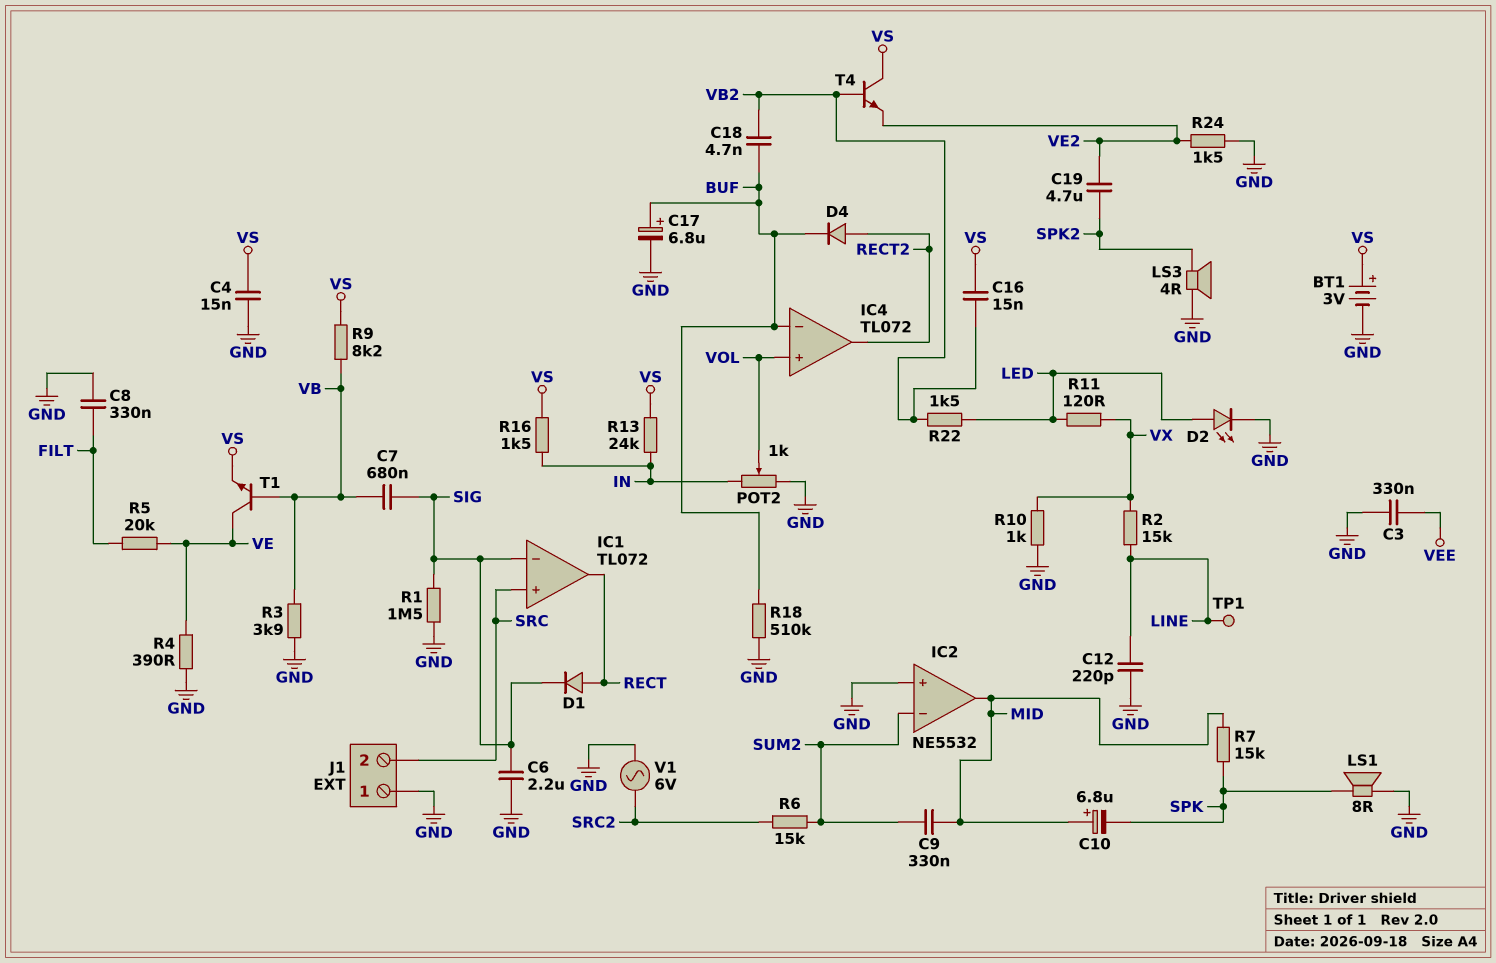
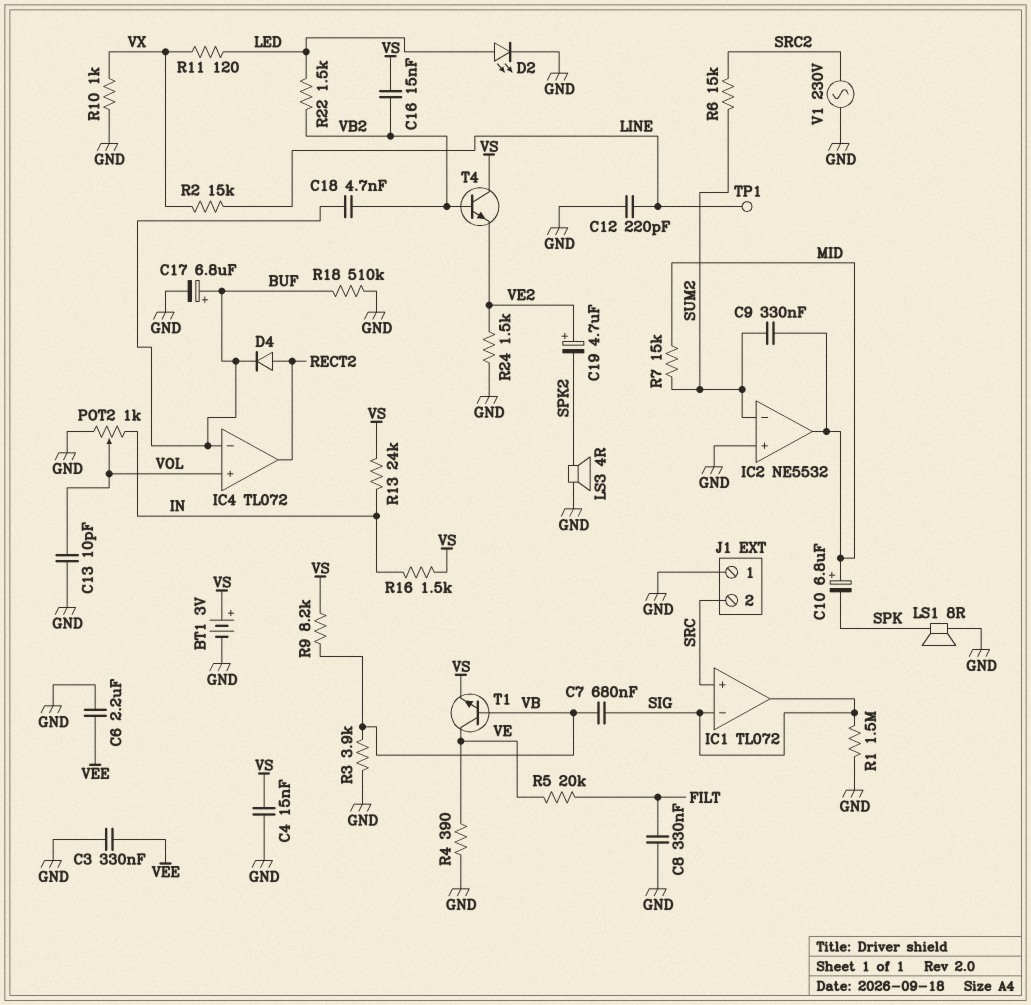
C6: 2.2uF (GND, SIG) -> 2.2uF (GND, VEE)
C13: none -> 10pF (GND, VOL)
C19: 4.7uF (SPK2, VE2) -> 4.7uF (plus VE2, minus SPK2)
D1: diode (A RECT, K SIG) -> none
IC1 pin out: RECT -> SIG
R7: 15k (MID, SPK) -> 15k (MID, SUM2)
V1: AC 6V (GND, SRC2) -> AC 230V (GND, SRC2)

